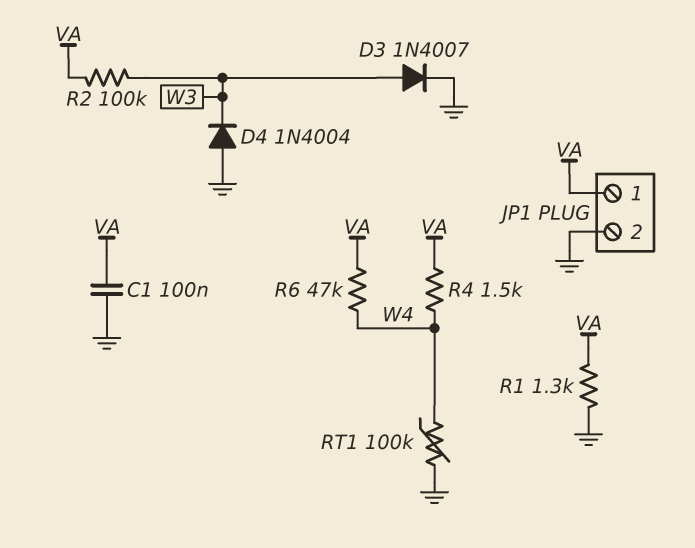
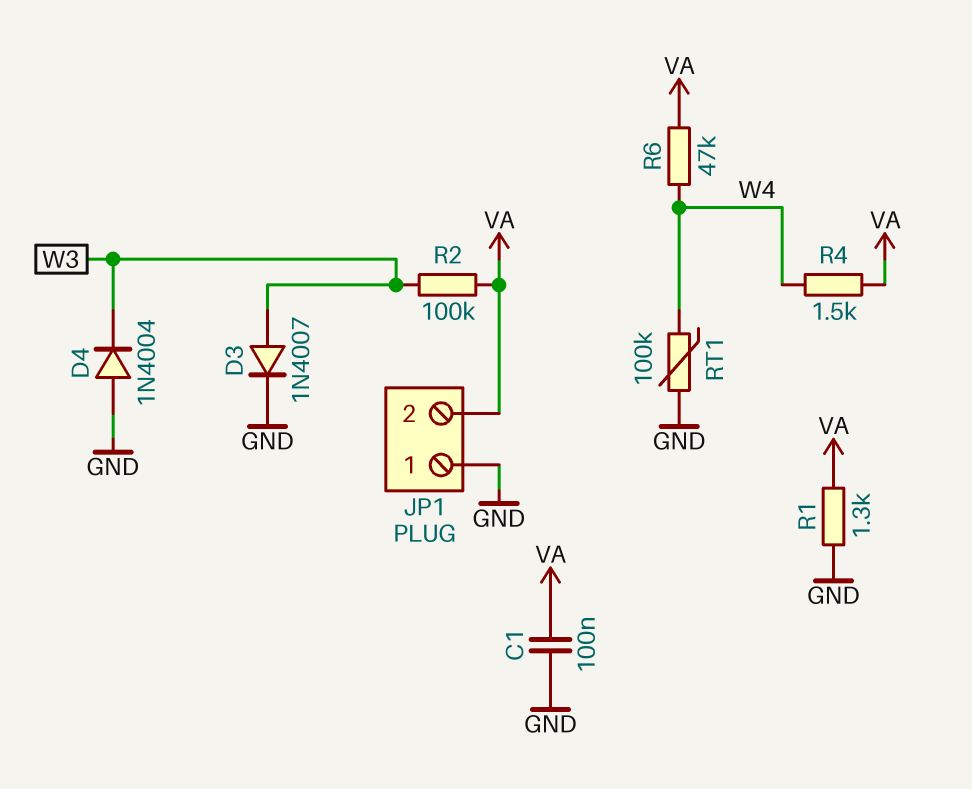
JP1 pin 1: VA -> GND
JP1 pin 2: GND -> VA

